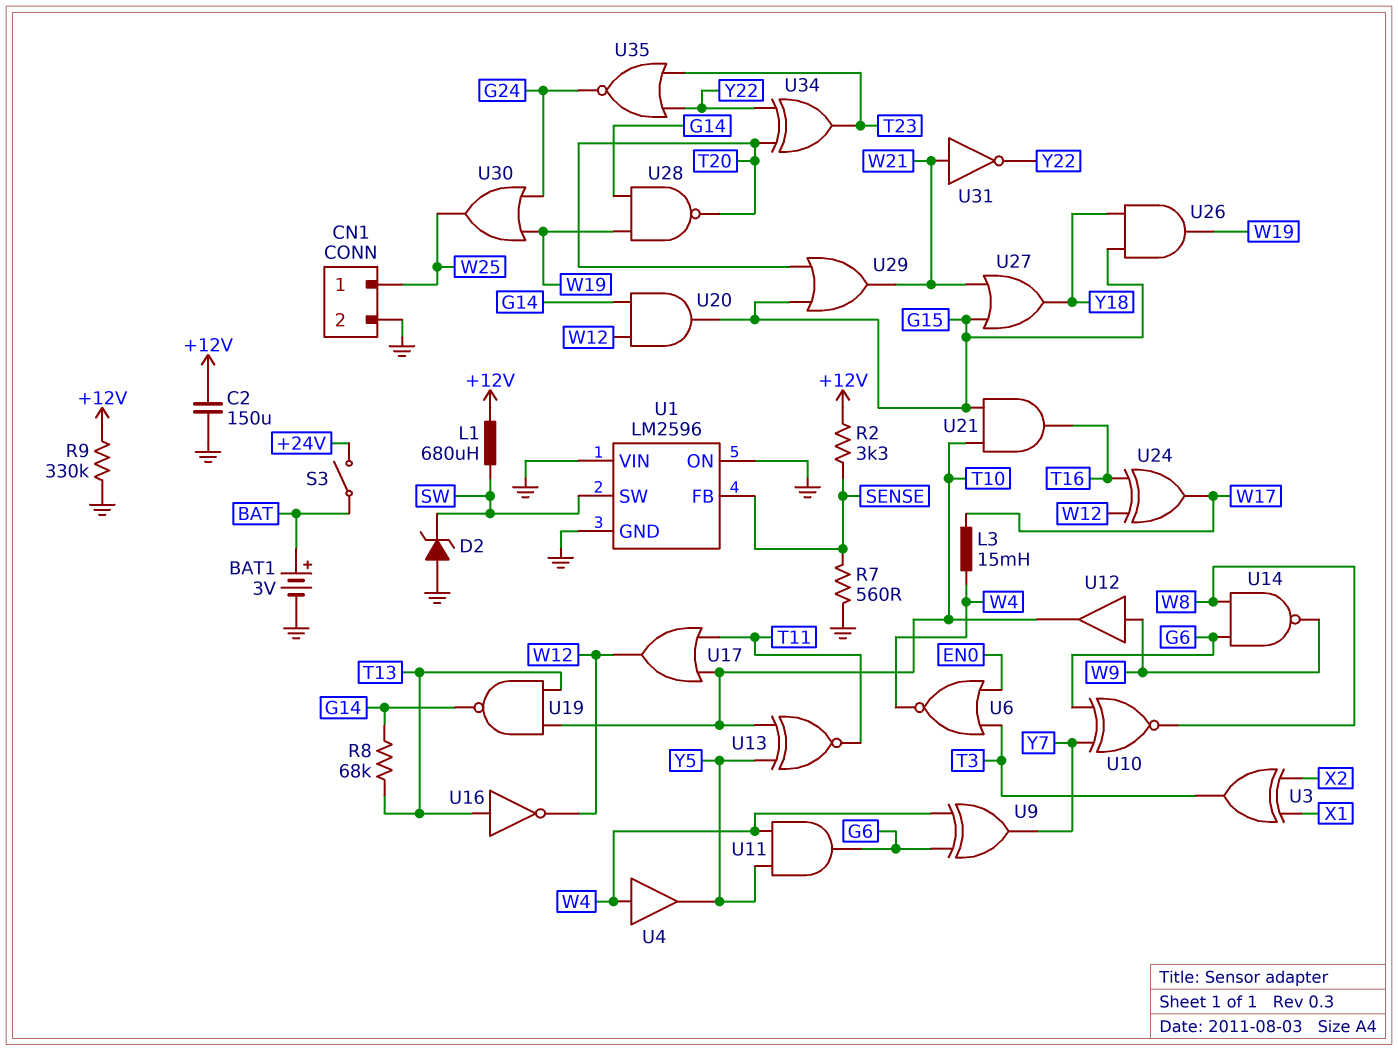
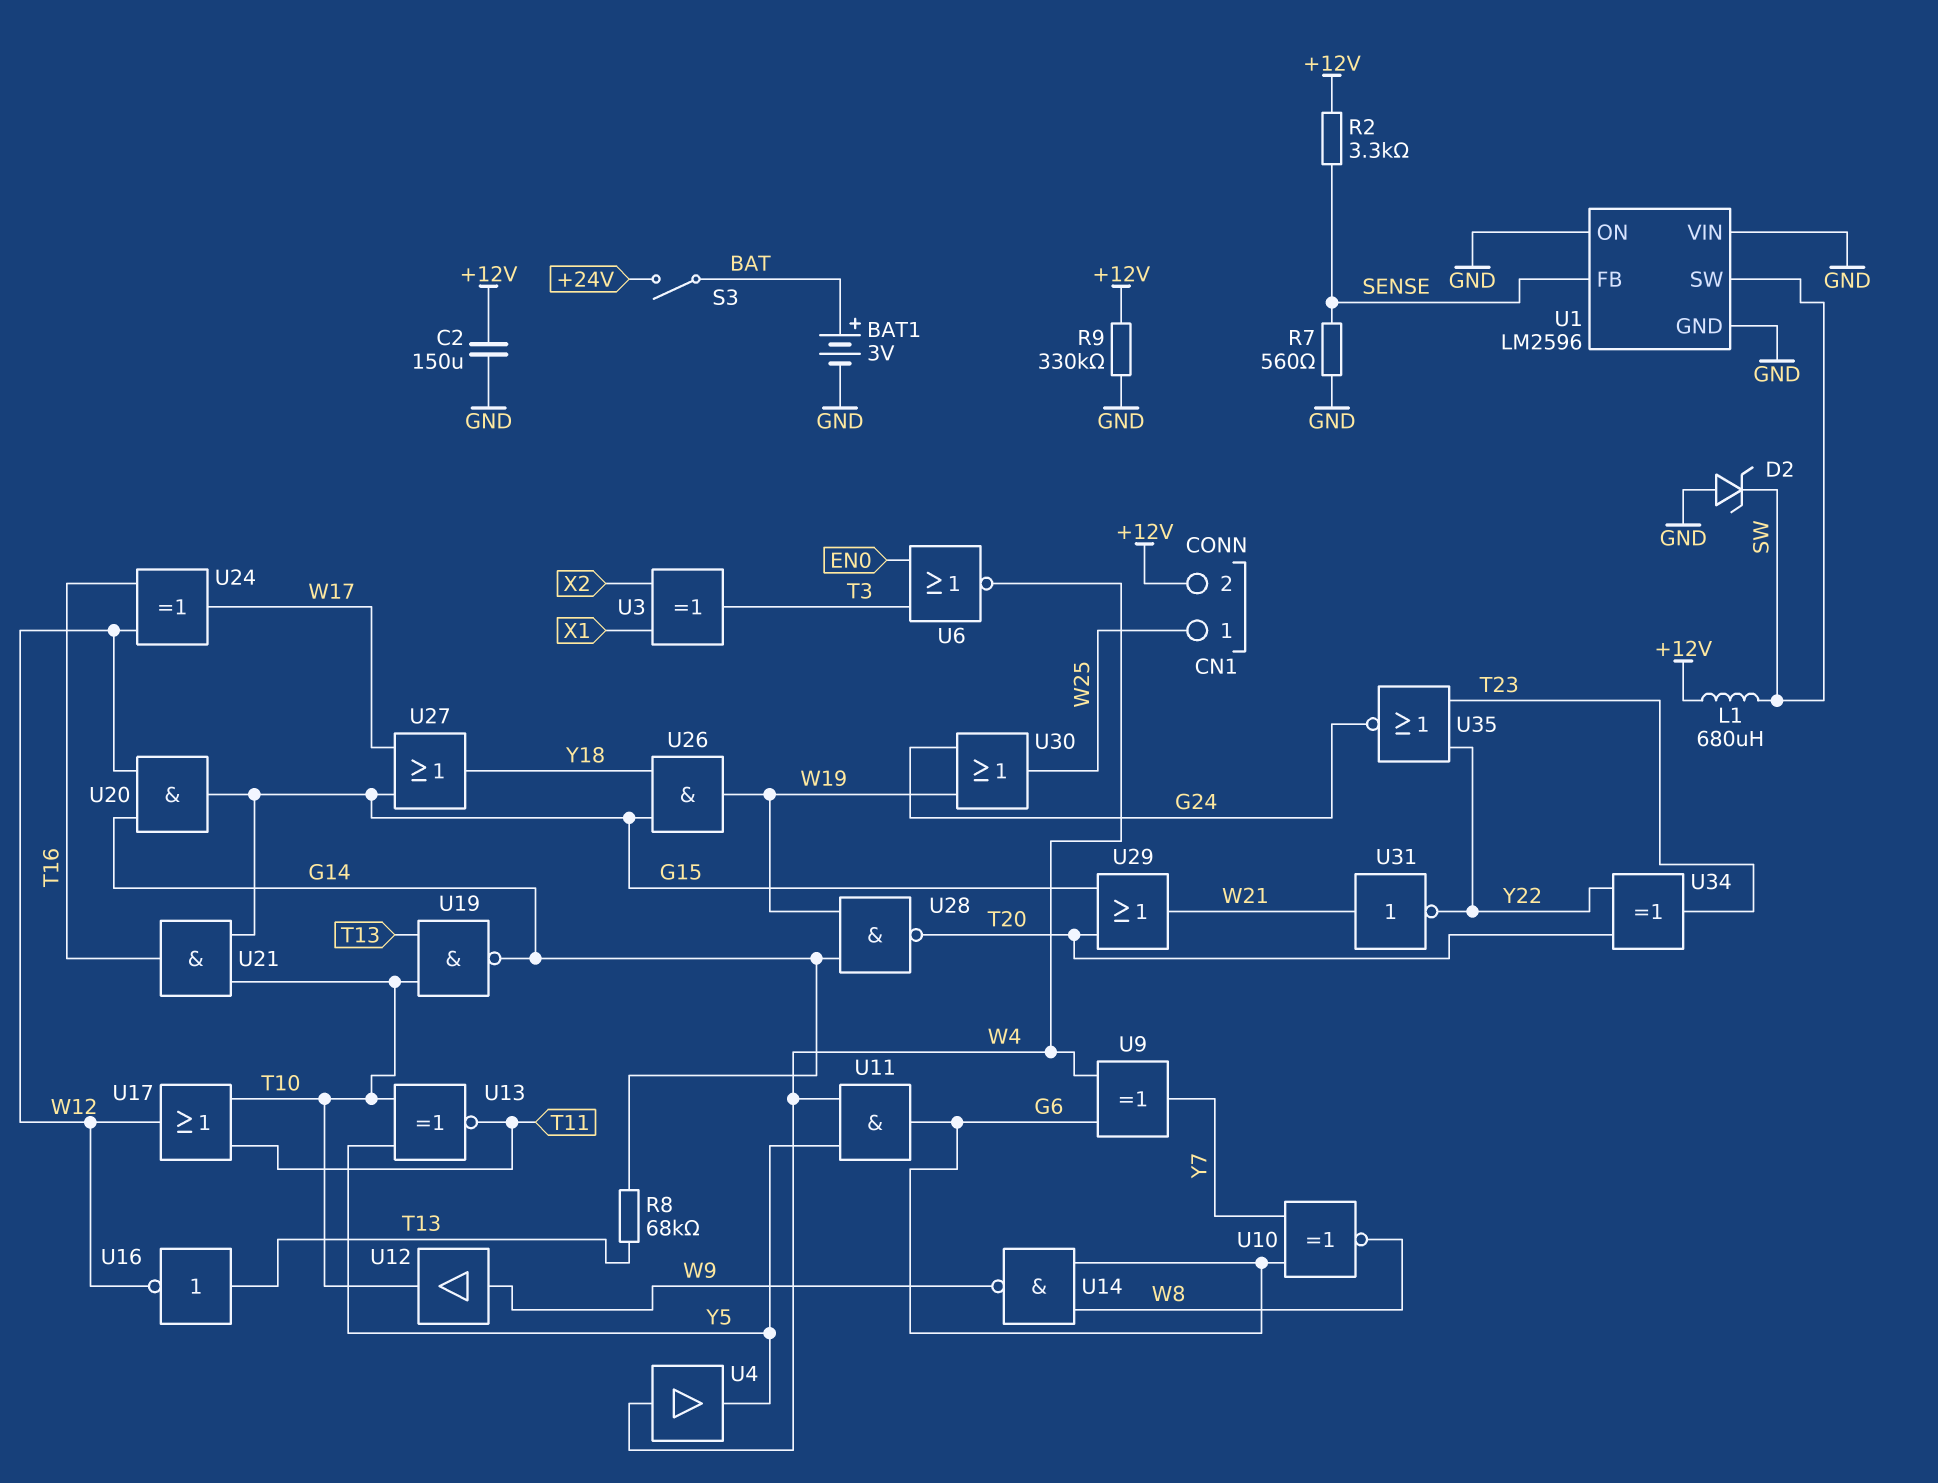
CN1 pin 2: GND -> +12V
L3: 15mH (W4, W17) -> none
U27: OR (in G15, in W21, out Y18) -> OR (in G15, in W17, out Y18)

